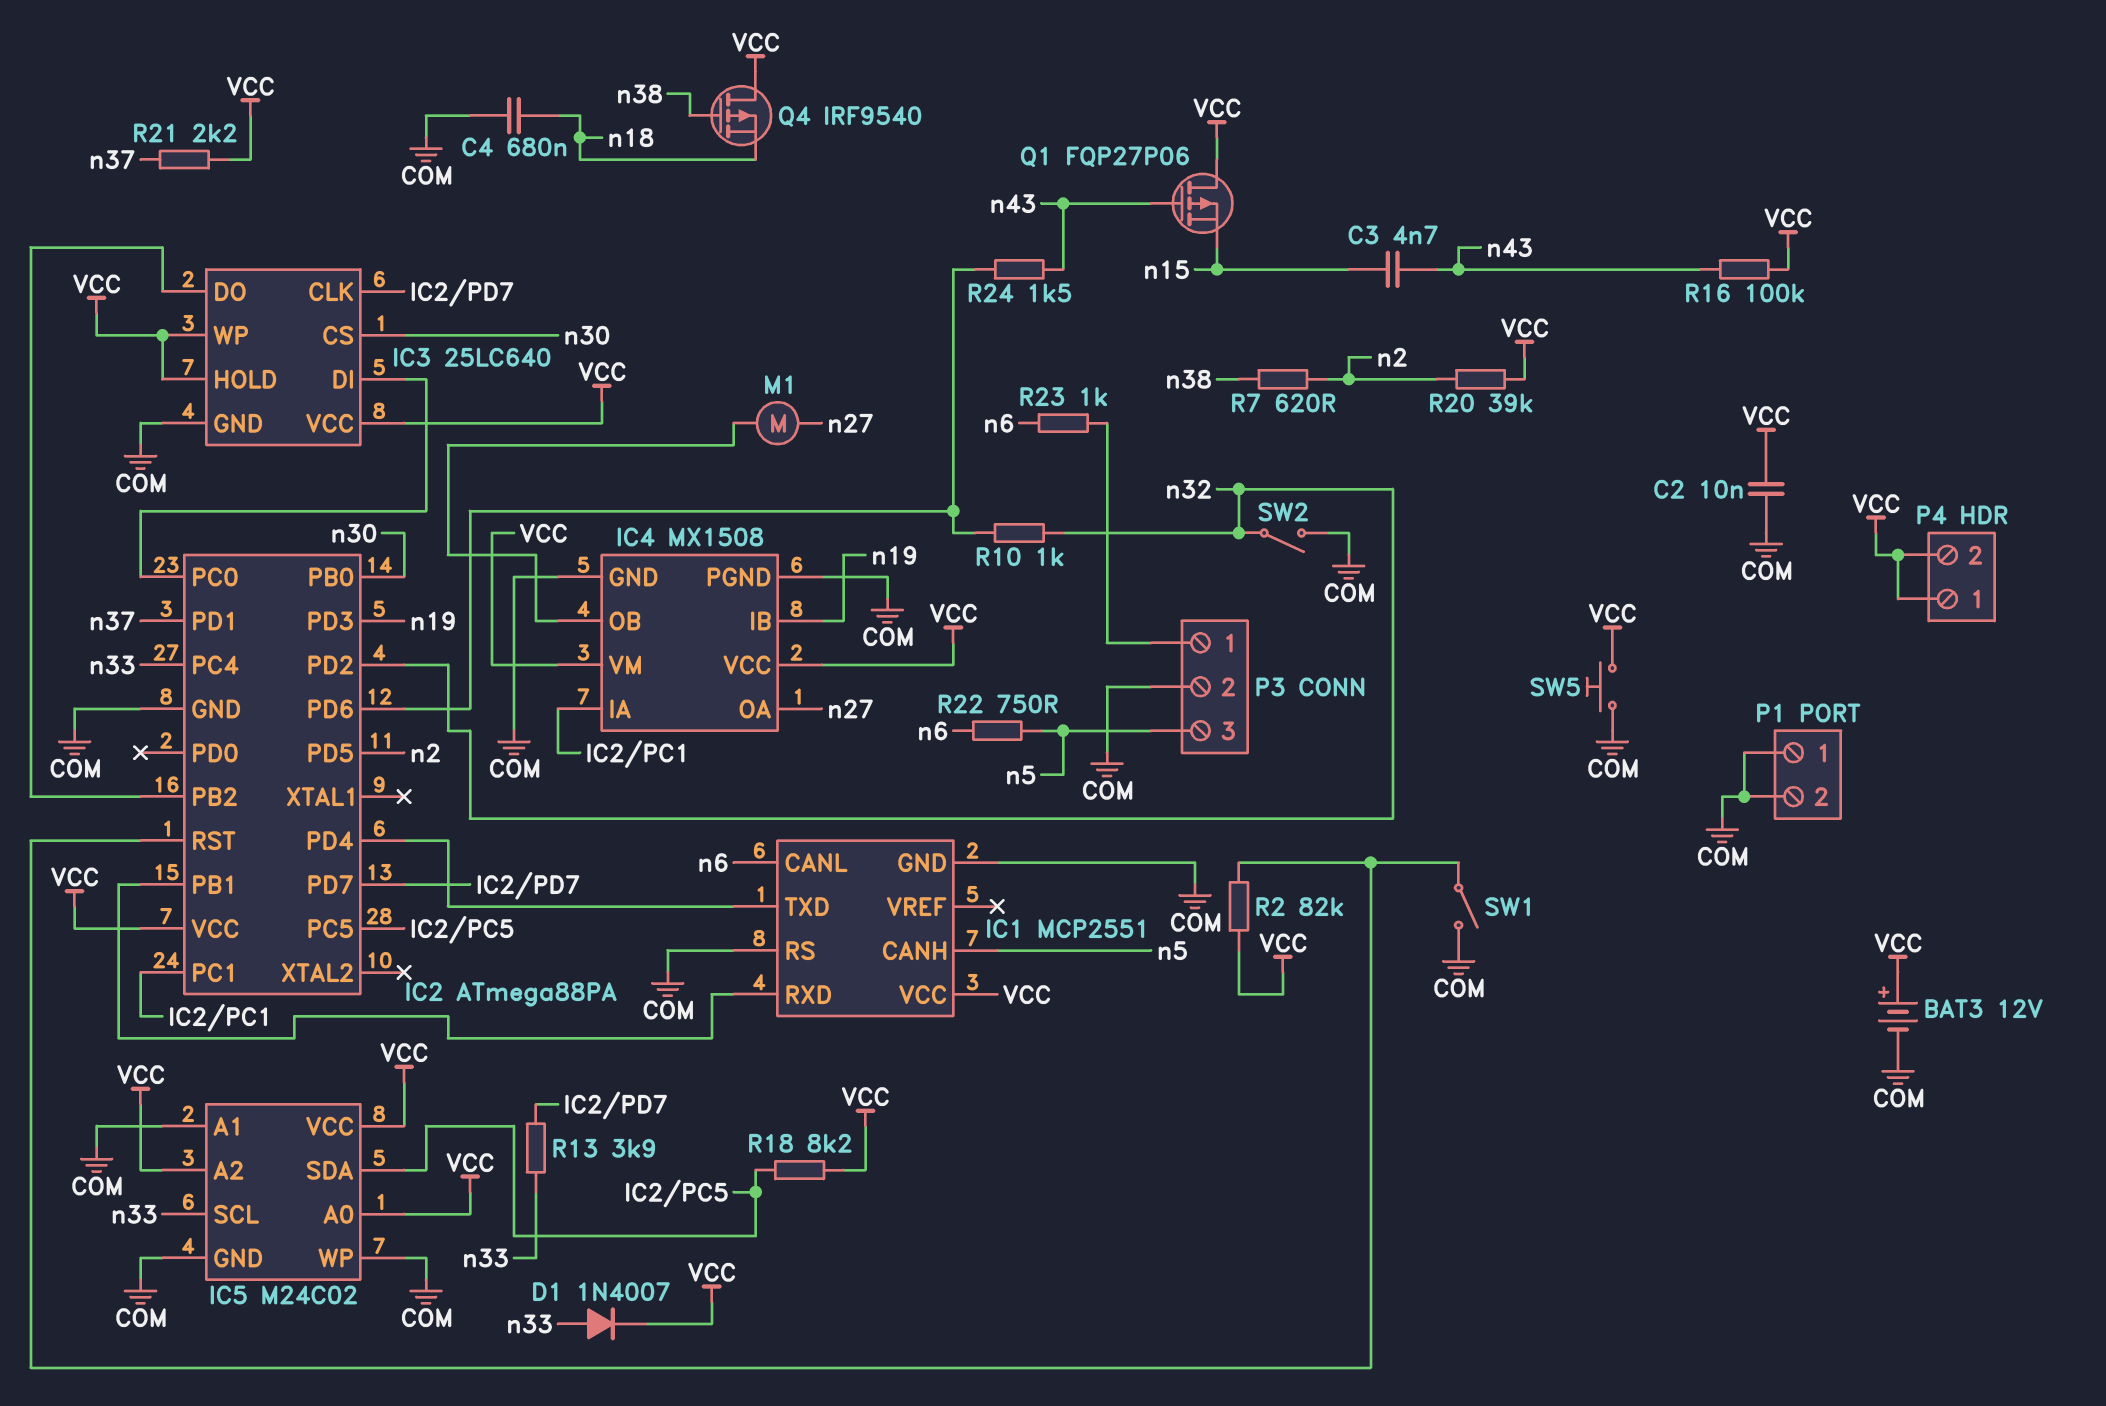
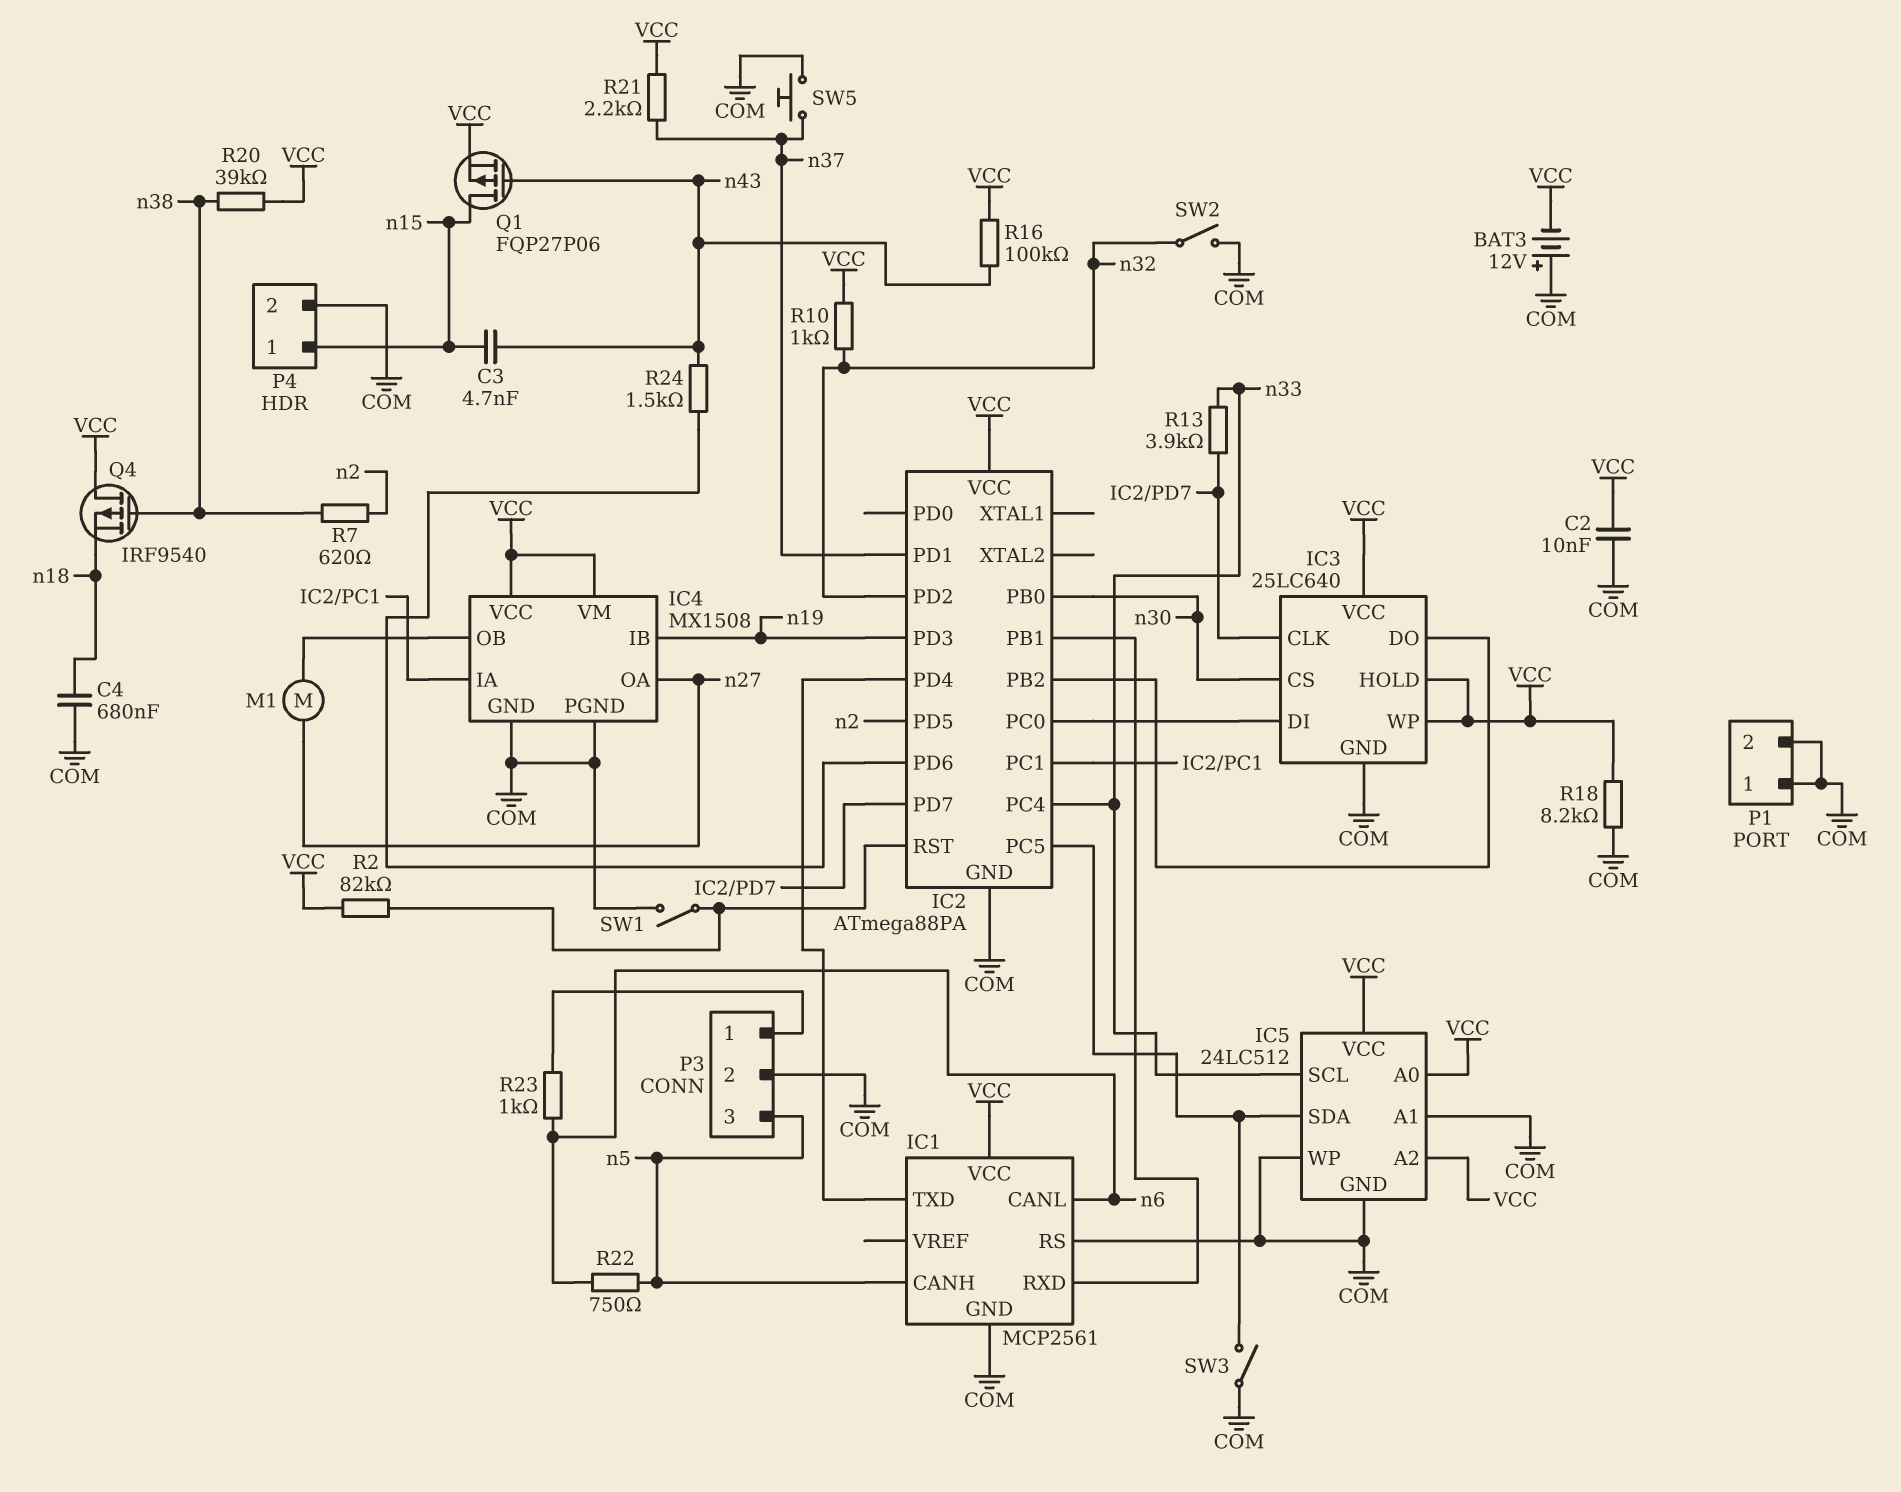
BAT3: 12V (plus VCC, minus COM) -> 12V (plus COM, minus VCC)
D1: diode 1N4007 (A n33, K VCC) -> none
IC1: MCP2551 -> MCP2561
IC5: M24C02 -> 24LC512
P4 pin 1: VCC -> n15
P4 pin 2: VCC -> COM
Q1: PMOS FQP27P06 (G n43, D VCC, S n15) -> PMOS FQP27P06 (G n43, D n15, S VCC)
R10: 1k (IC2/PD6, n32) -> 1k (VCC, n32)
R18: 8.2k (IC2/PC5, VCC) -> 8.2k (COM, VCC)
R20: 39k (VCC, n2) -> 39k (VCC, n38)
SW3: none -> switch (COM, IC2/PC5)
SW5: button (COM, VCC) -> button (COM, n37)

